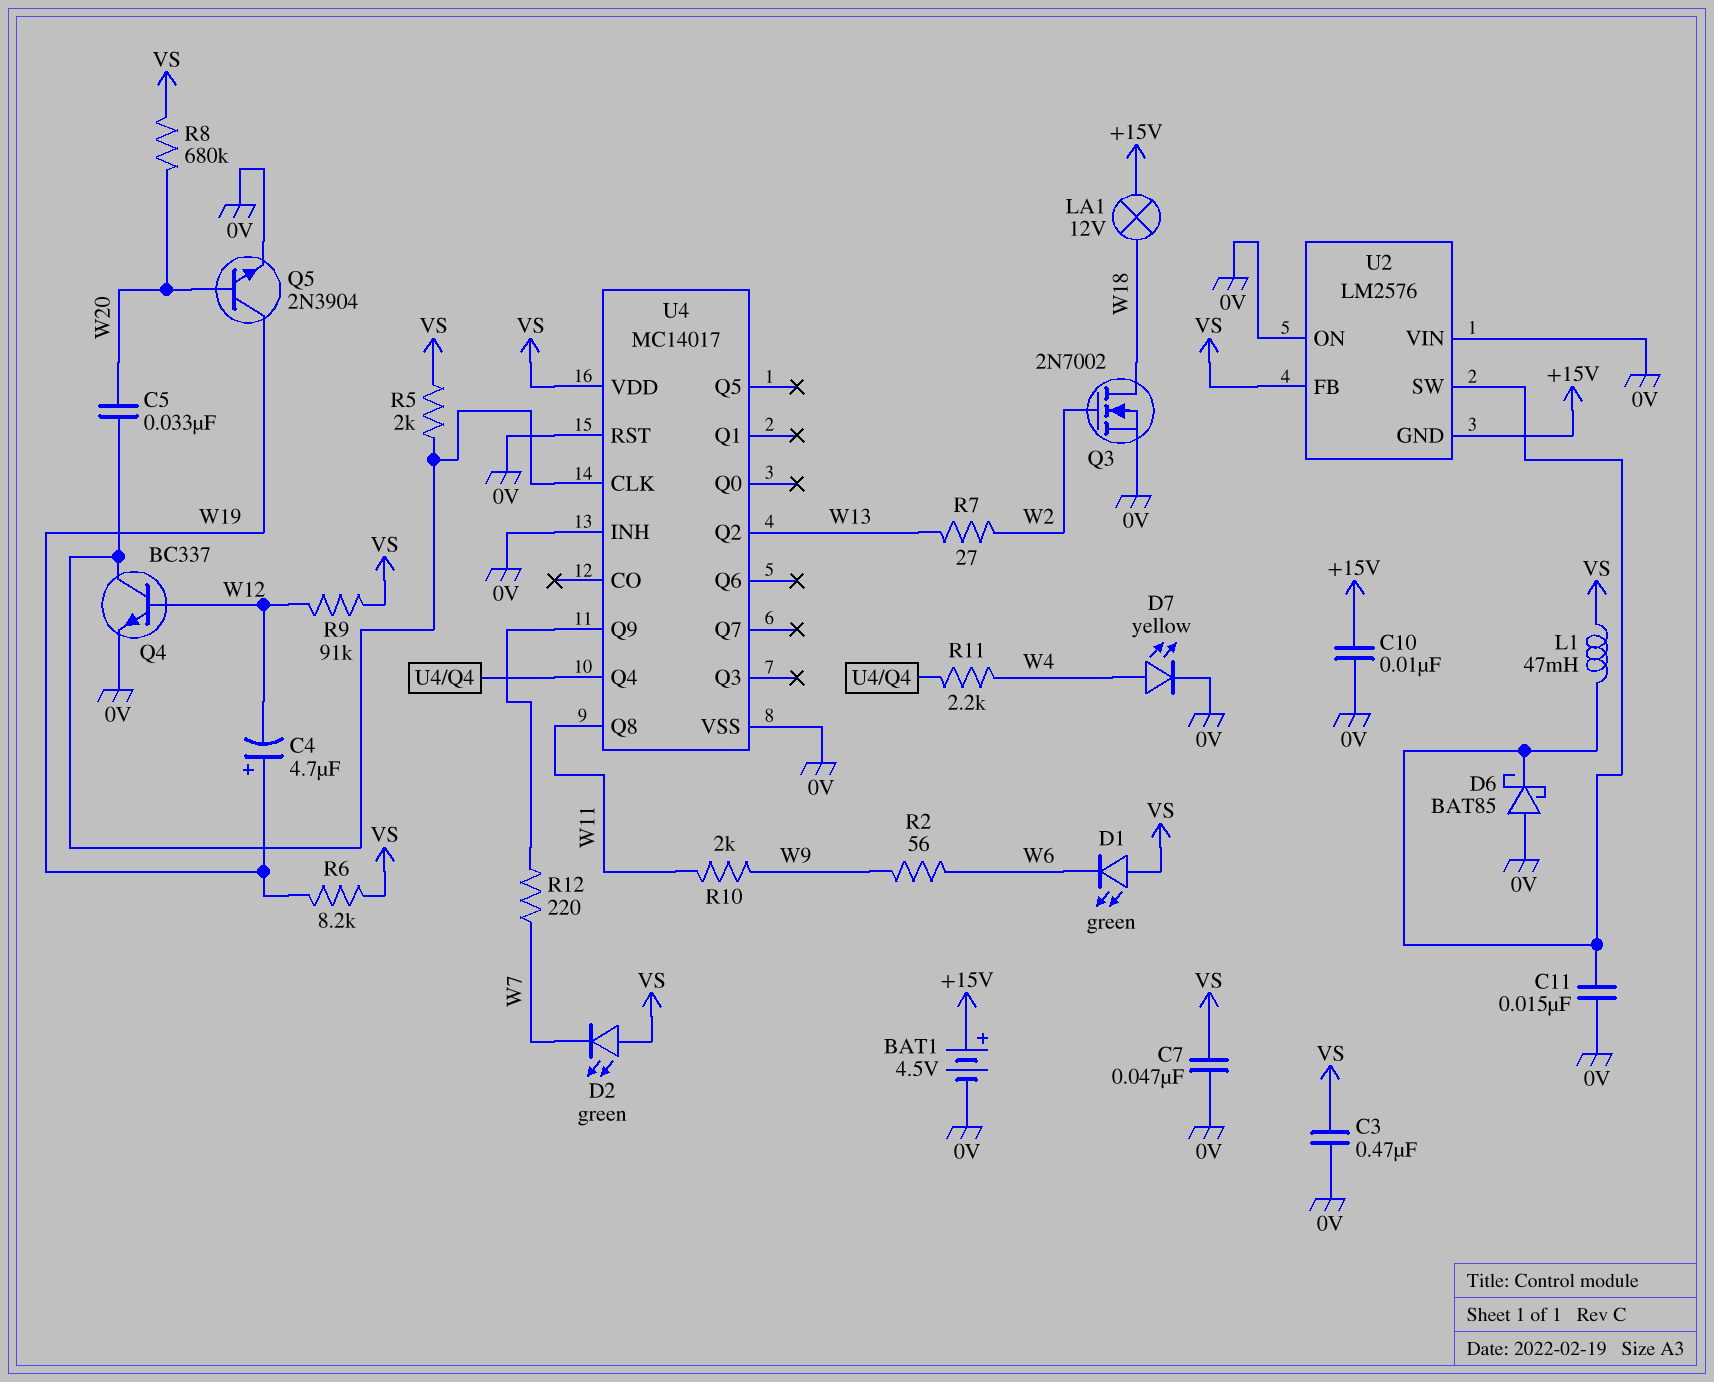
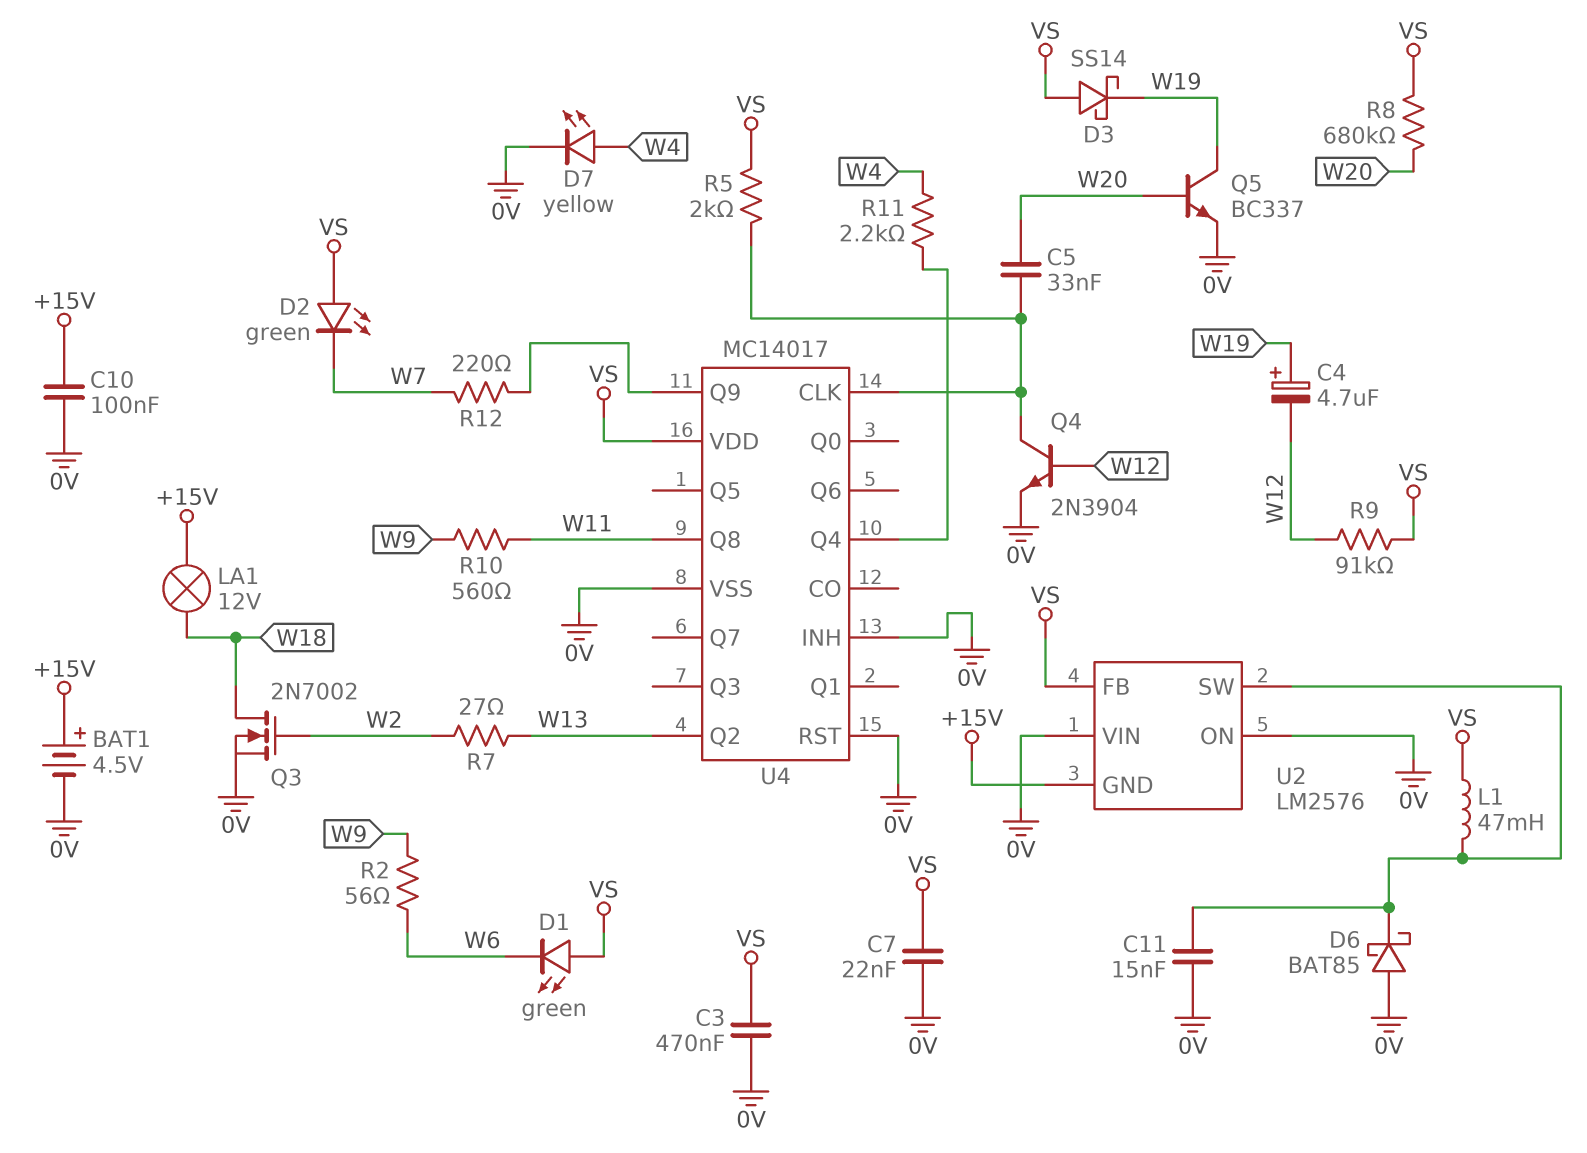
C7: 47nF (0V, VS) -> 22nF (0V, VS)
C10: 10nF (+15V, 0V) -> 100nF (+15V, 0V)
D3: none -> schottky SS14 (A VS, K W19)
Q4: NPN BC337 (B W12, C U4/CLK, E 0V) -> NPN 2N3904 (B W12, C U4/CLK, E 0V)
Q5: NPN 2N3904 (B W20, C W19, E 0V) -> NPN BC337 (B W20, C W19, E 0V)
R6: 8.2k (VS, W19) -> none
R10: 2k (W9, W11) -> 560 (W9, W11)

